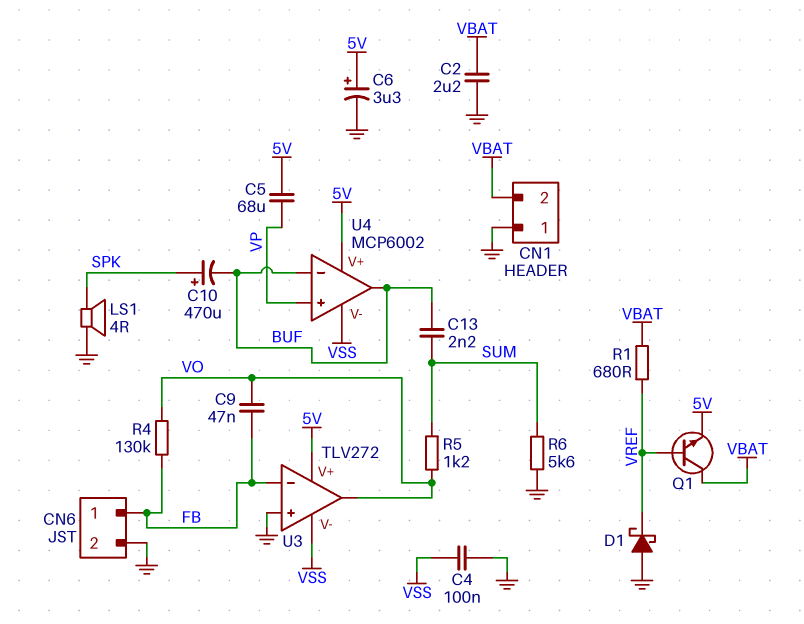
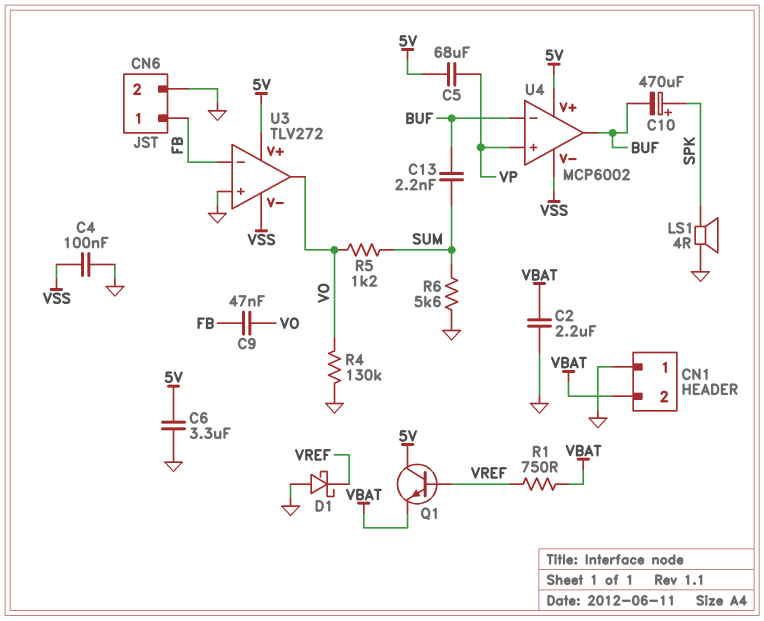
C6: 3.3uF (plus 5V, minus GND) -> 3.3uF (5V, GND)
Q1: NPN (B VREF, C VBAT, E 5V) -> NPN (B VREF, C 5V, E VBAT)
R1: 680 (VBAT, VREF) -> 750 (VBAT, VREF)
R4: 130k (FB, VO) -> 130k (GND, VO)

